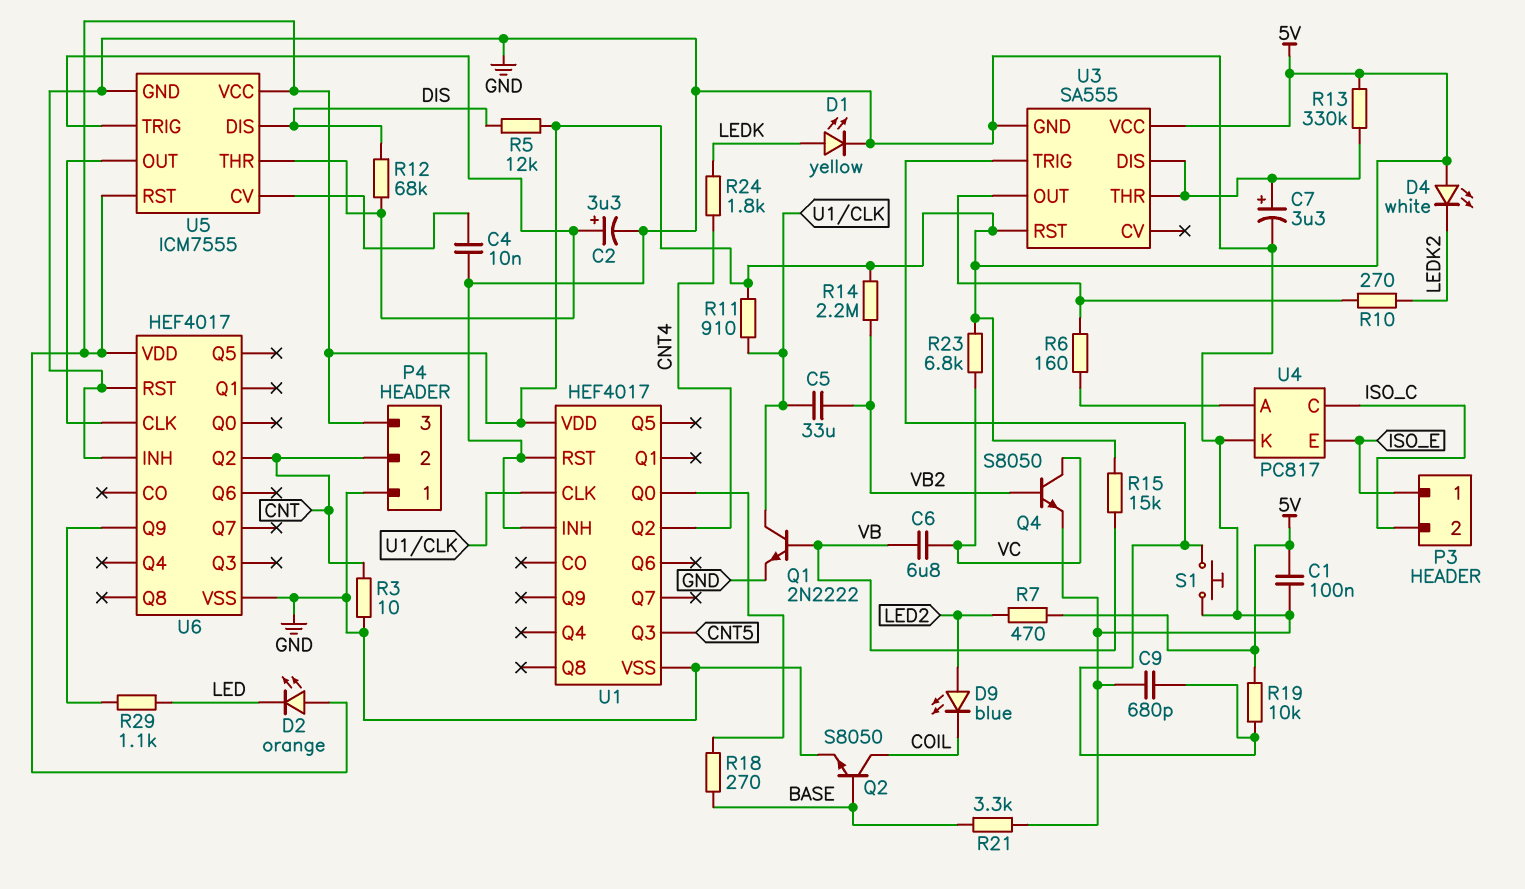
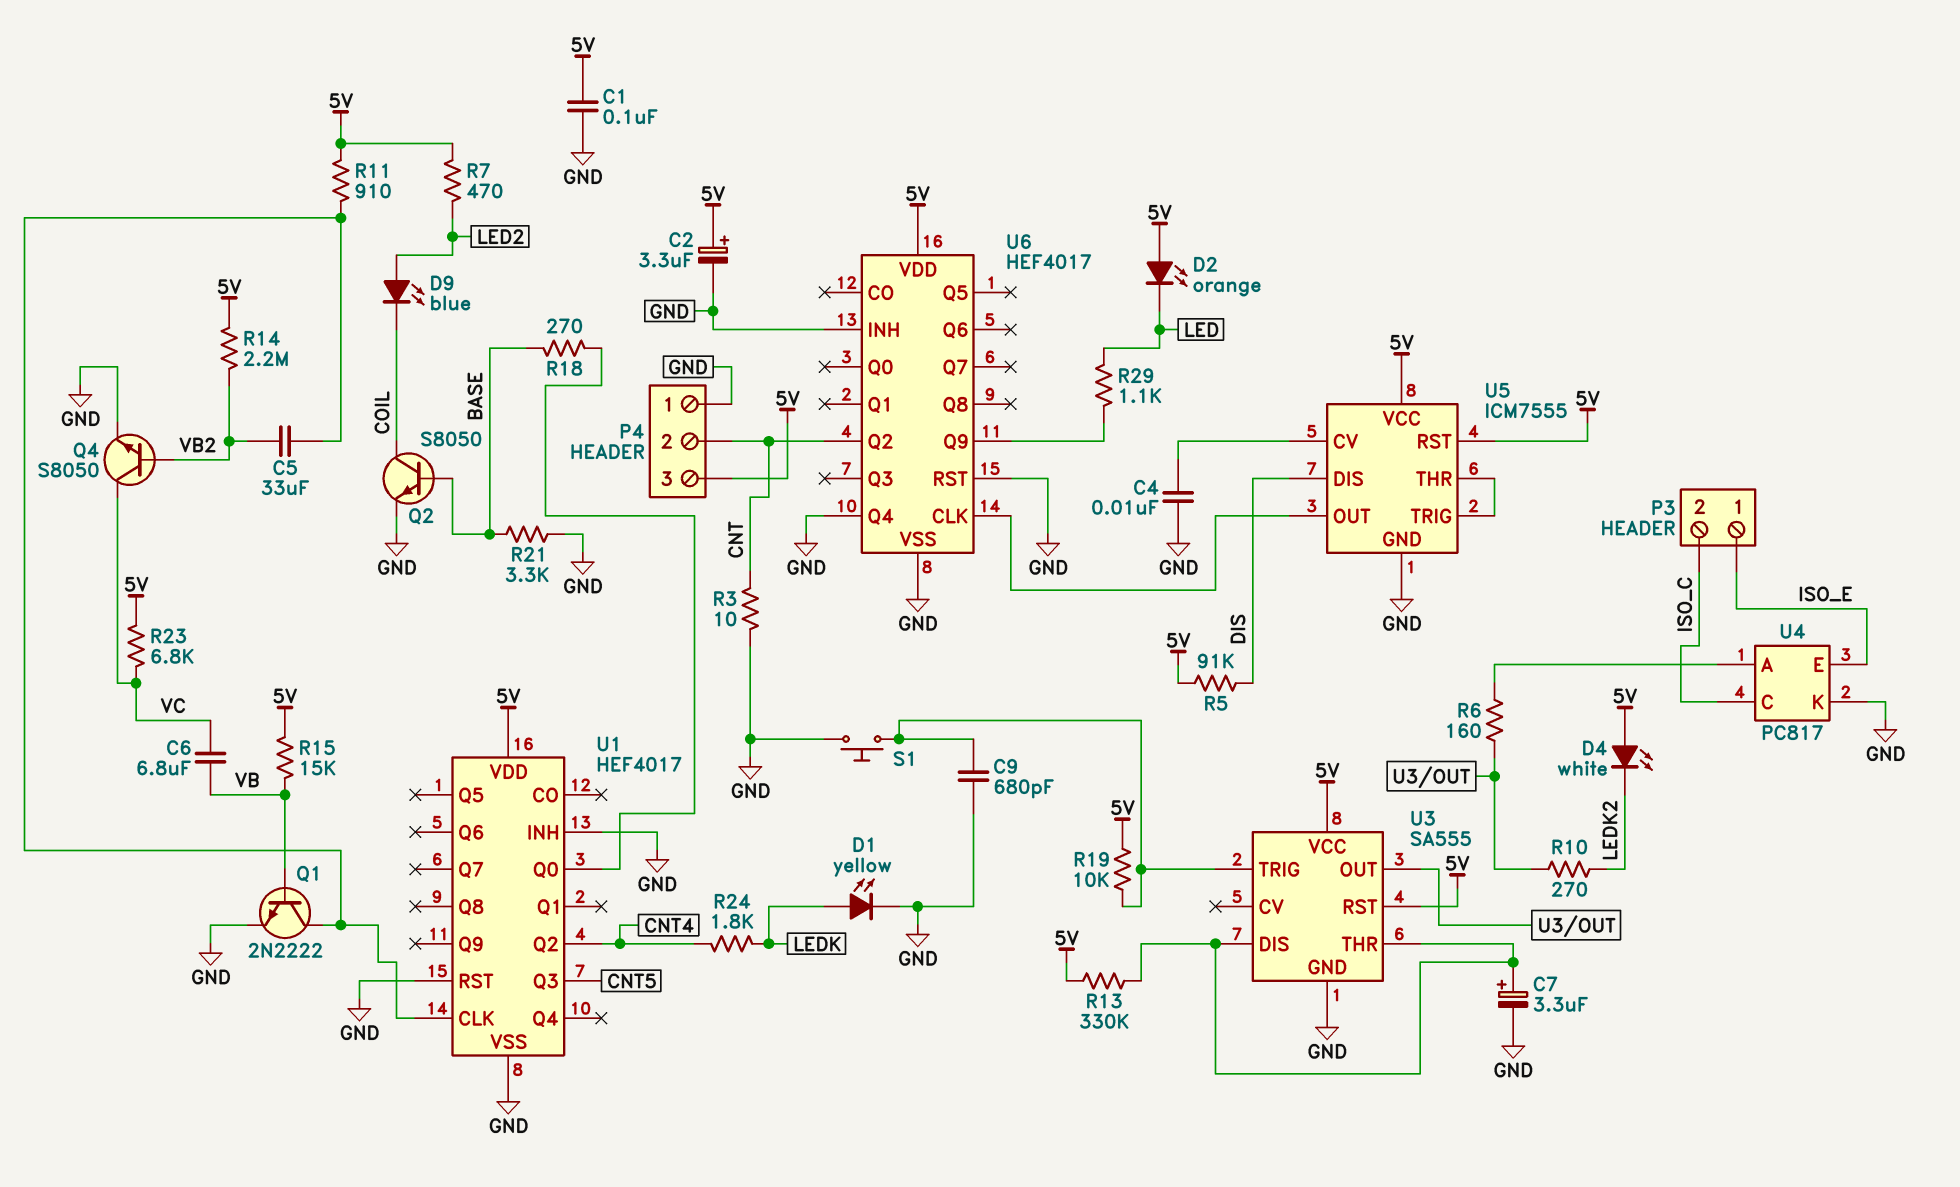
C2: 3.3uF (plus U5/THR, minus GND) -> 3.3uF (plus 5V, minus GND)
R5: 12k (5V, DIS) -> 91k (5V, DIS)
R12: 68k (DIS, U5/THR) -> none
U6 pin Q4: none -> GND

